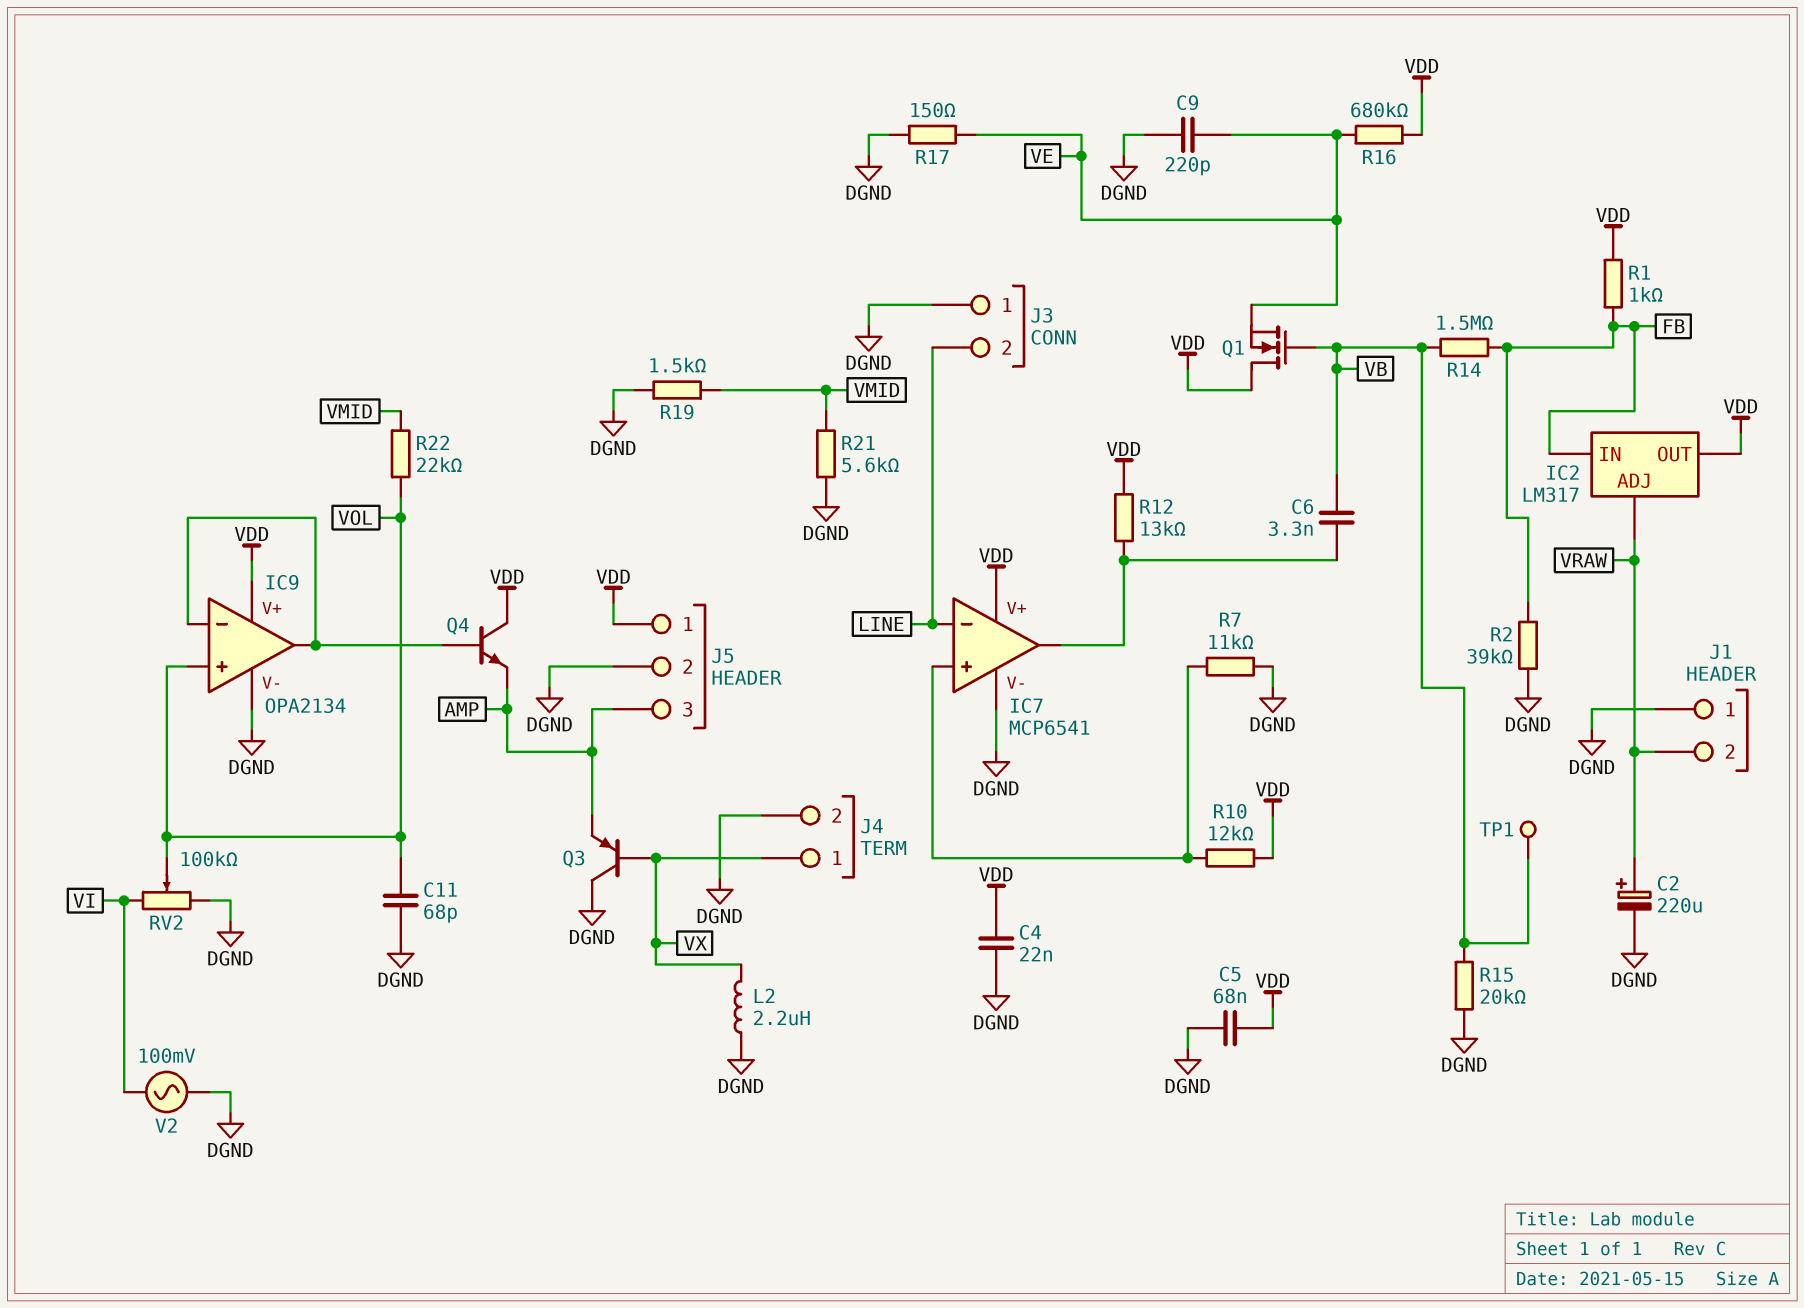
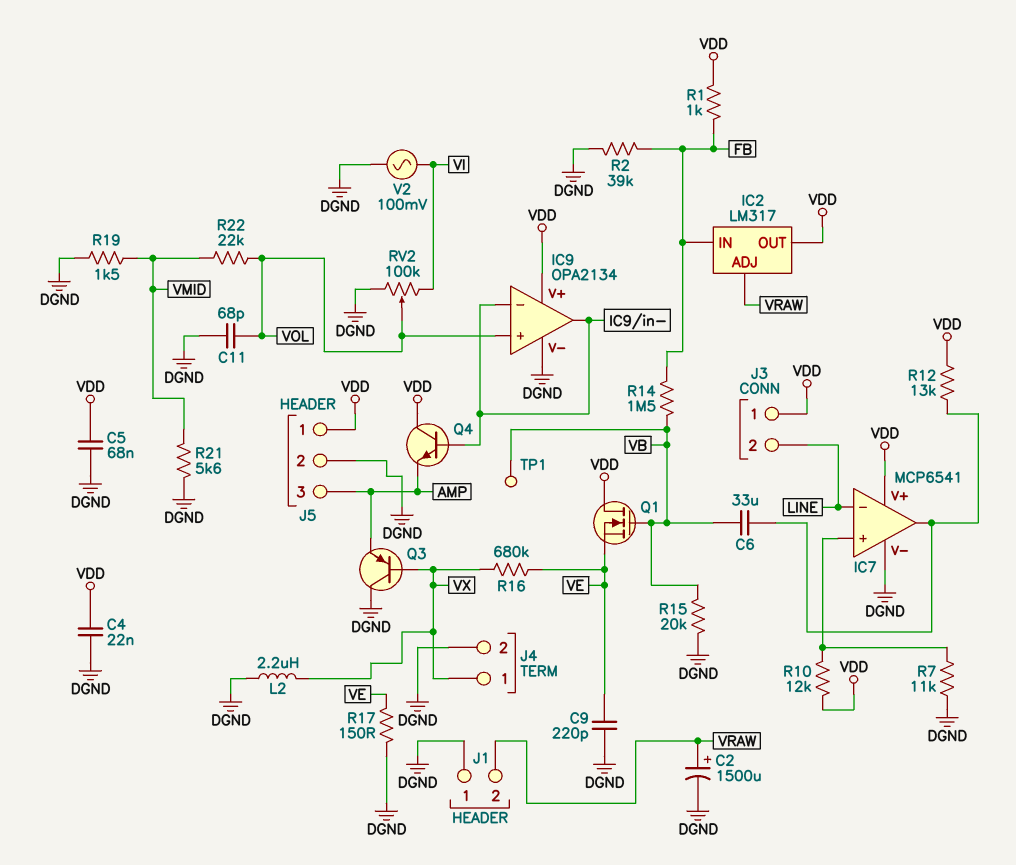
C2: 220uF (plus VRAW, minus DGND) -> 1500uF (plus VRAW, minus DGND)
C6: 3.3nF (IC7/out, VB) -> 33uF (IC7/out, VB)
J3 pin 1: DGND -> VDD
R16: 680k (VDD, VE) -> 680k (VE, VX)

